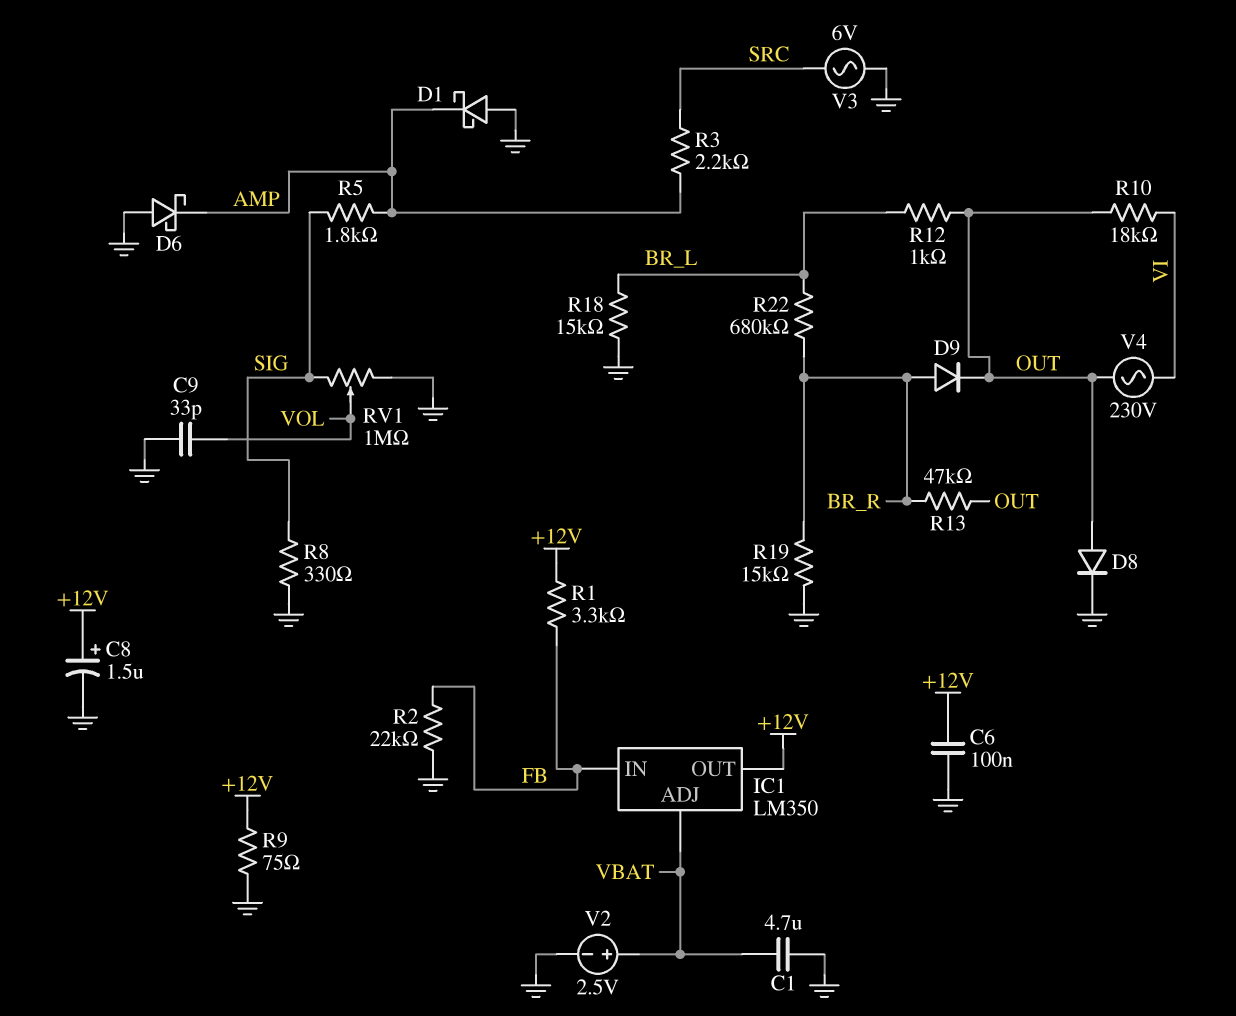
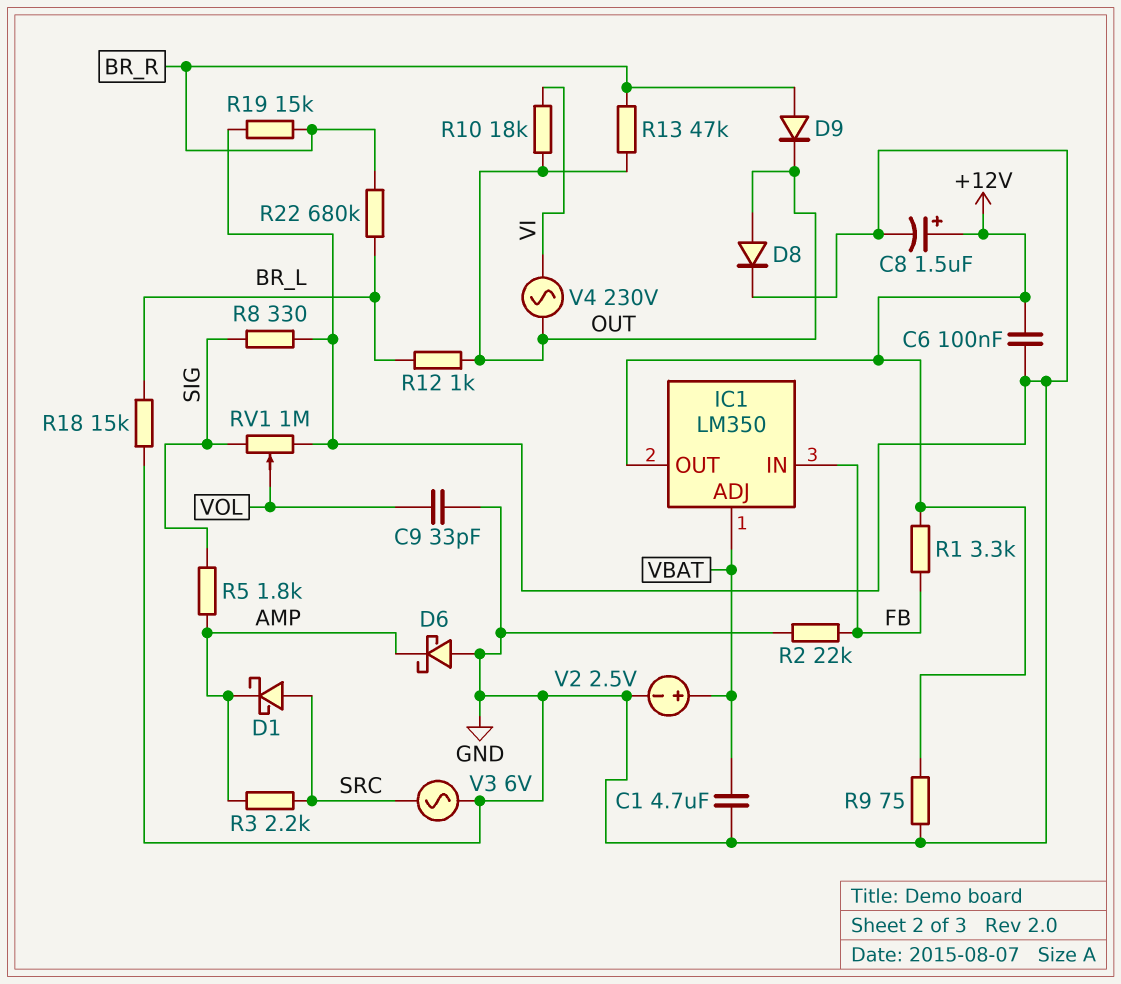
D1: schottky (A GND, K AMP) -> schottky (A SRC, K AMP)

